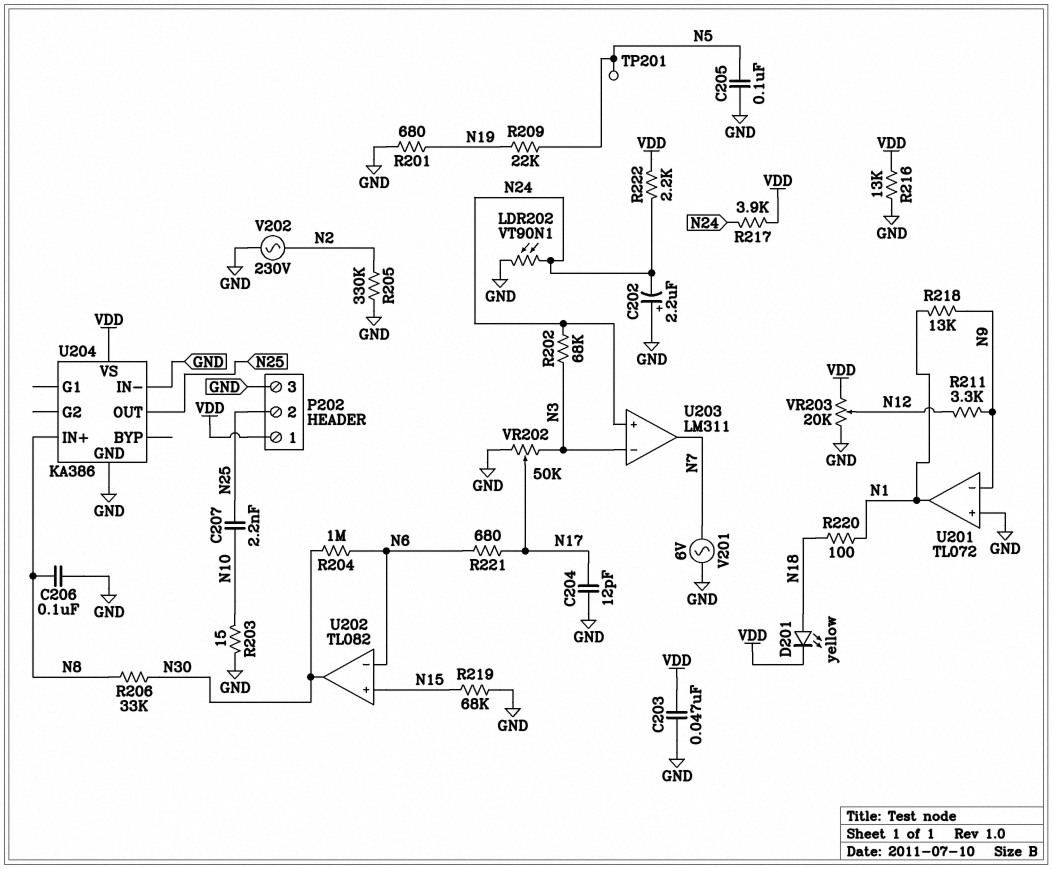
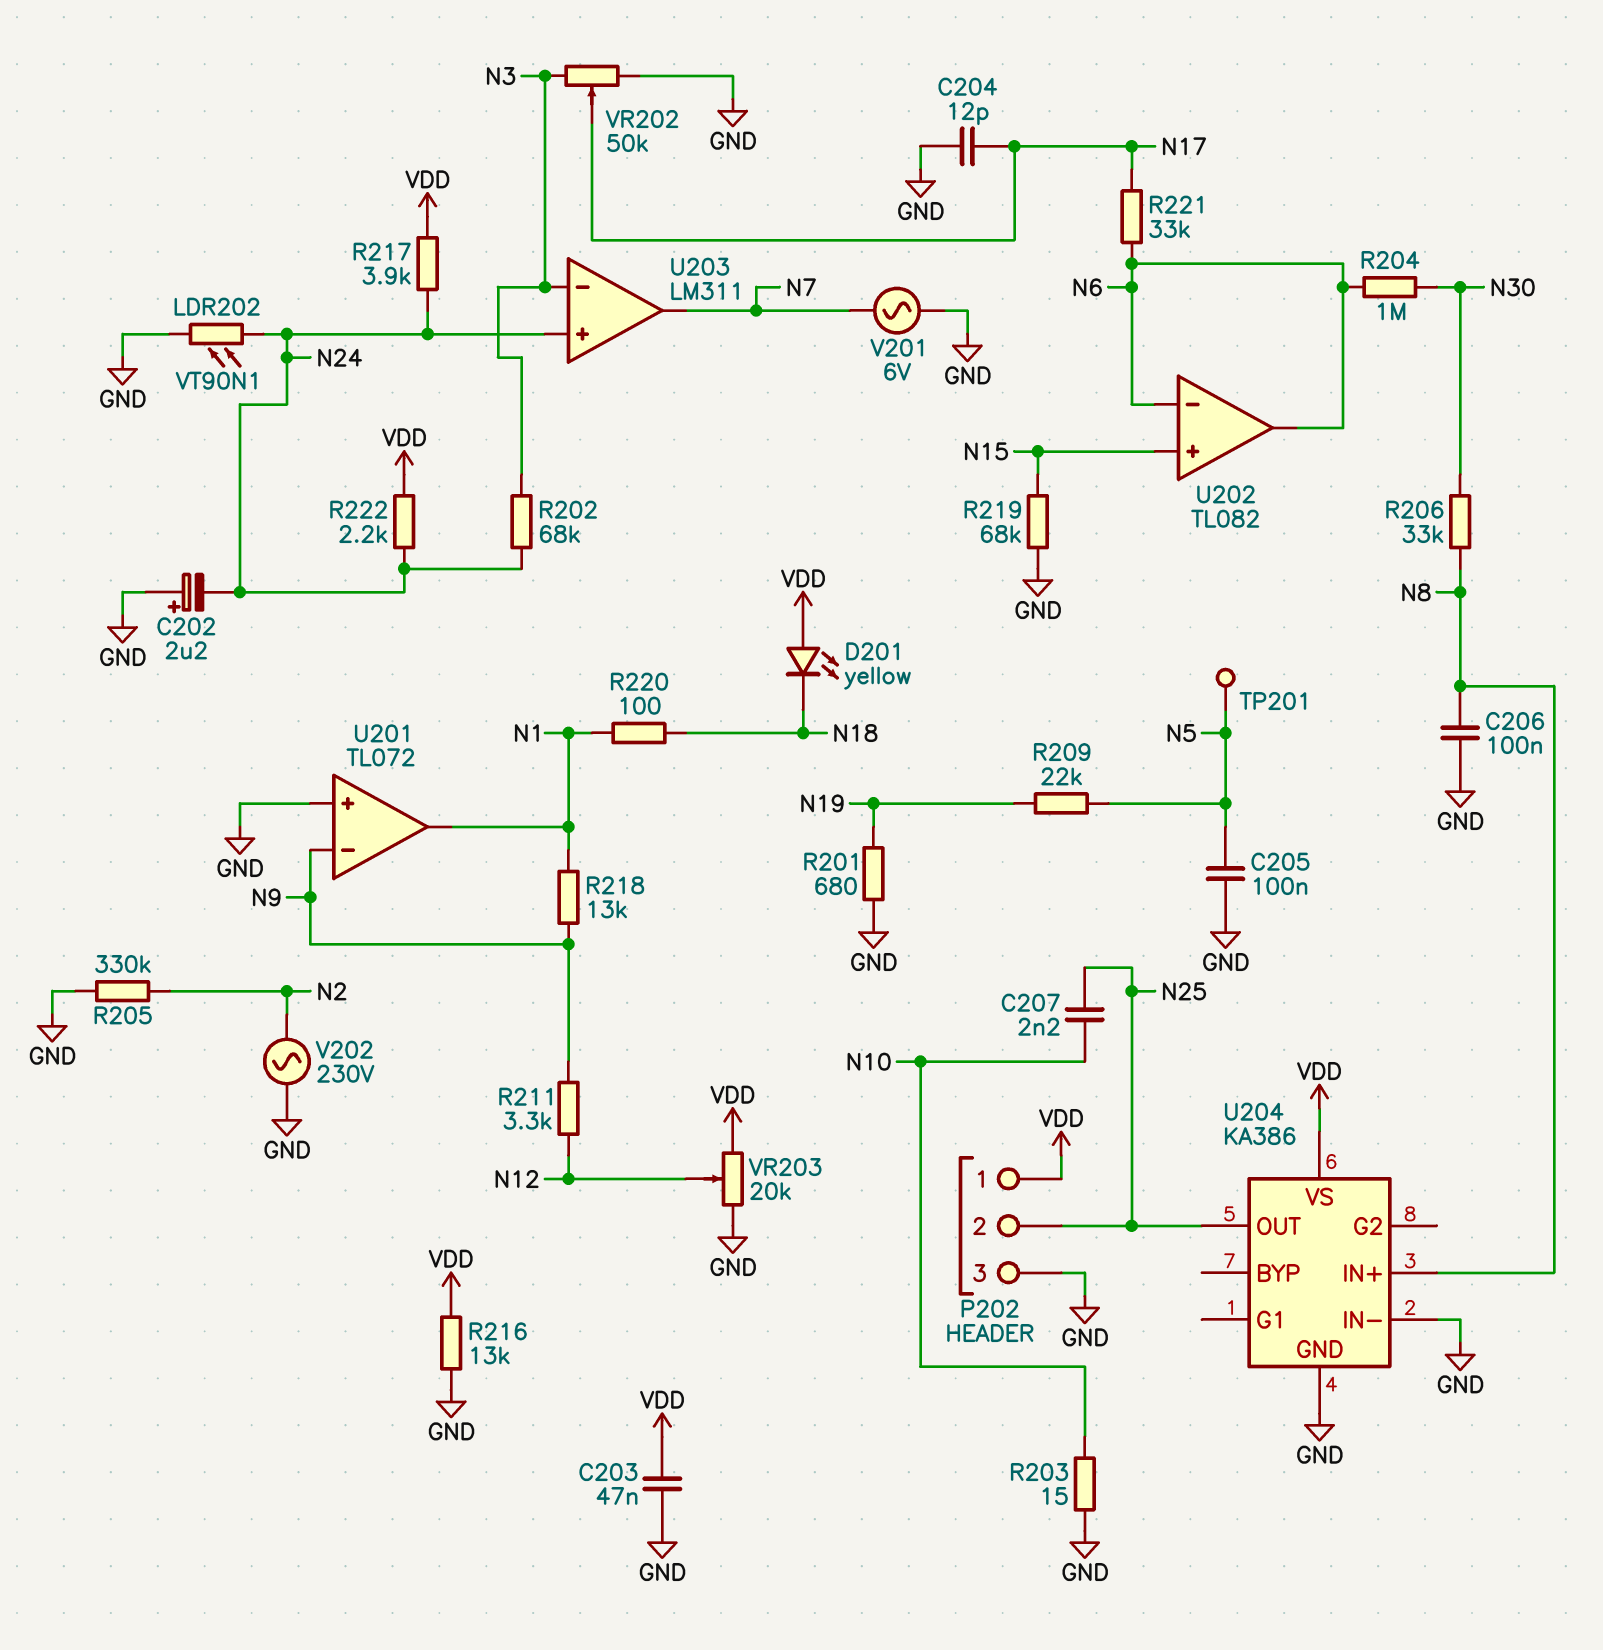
D201: LED yellow (A N18, K VDD) -> LED yellow (A VDD, K N18)
R221: 680 (N6, N17) -> 33k (N6, N17)
U202 pin out: N30 -> N6

